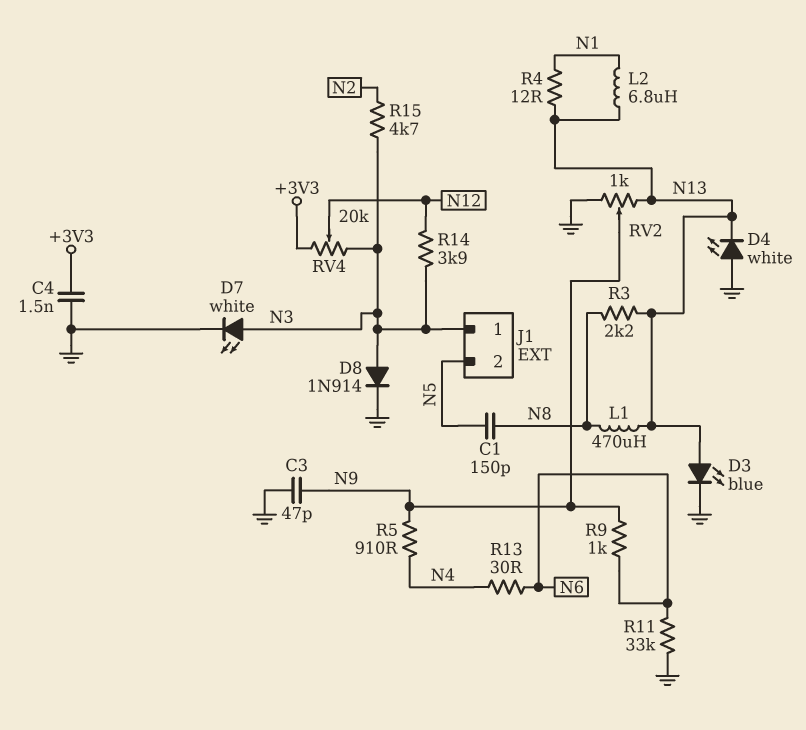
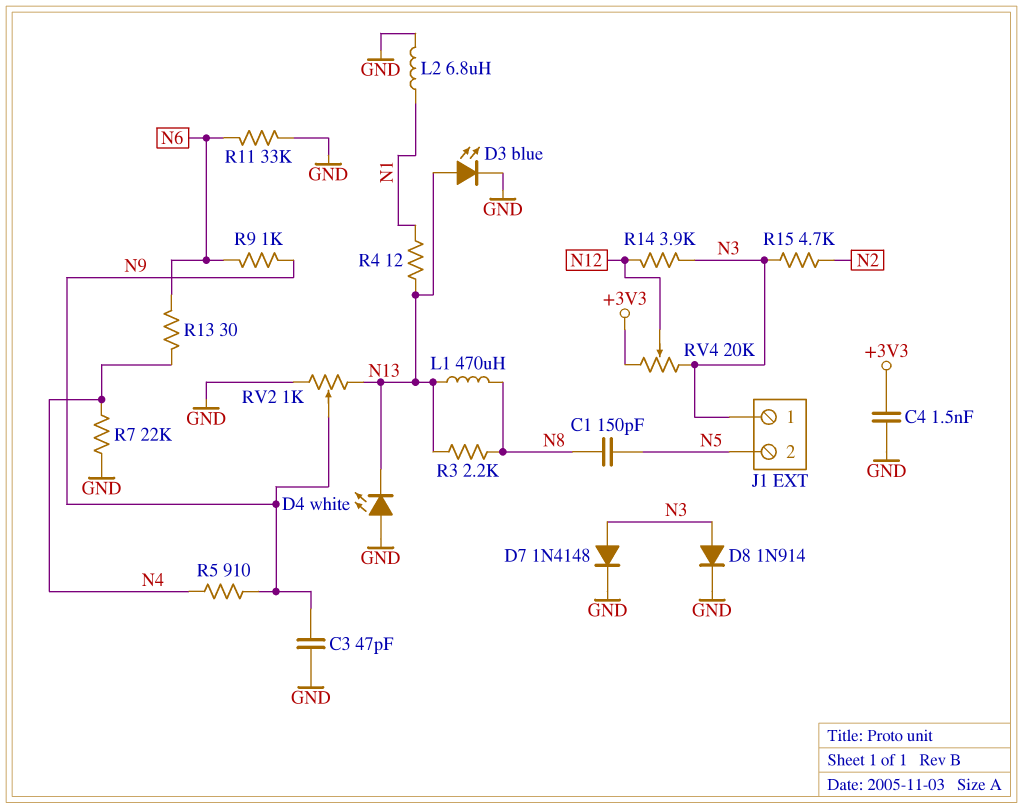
D7: LED white (A N3, K GND) -> diode 1N4148 (A N3, K GND)
L2: 6.8uH (N1, N13) -> 6.8uH (GND, N1)
R7: none -> 22k (GND, N4)

